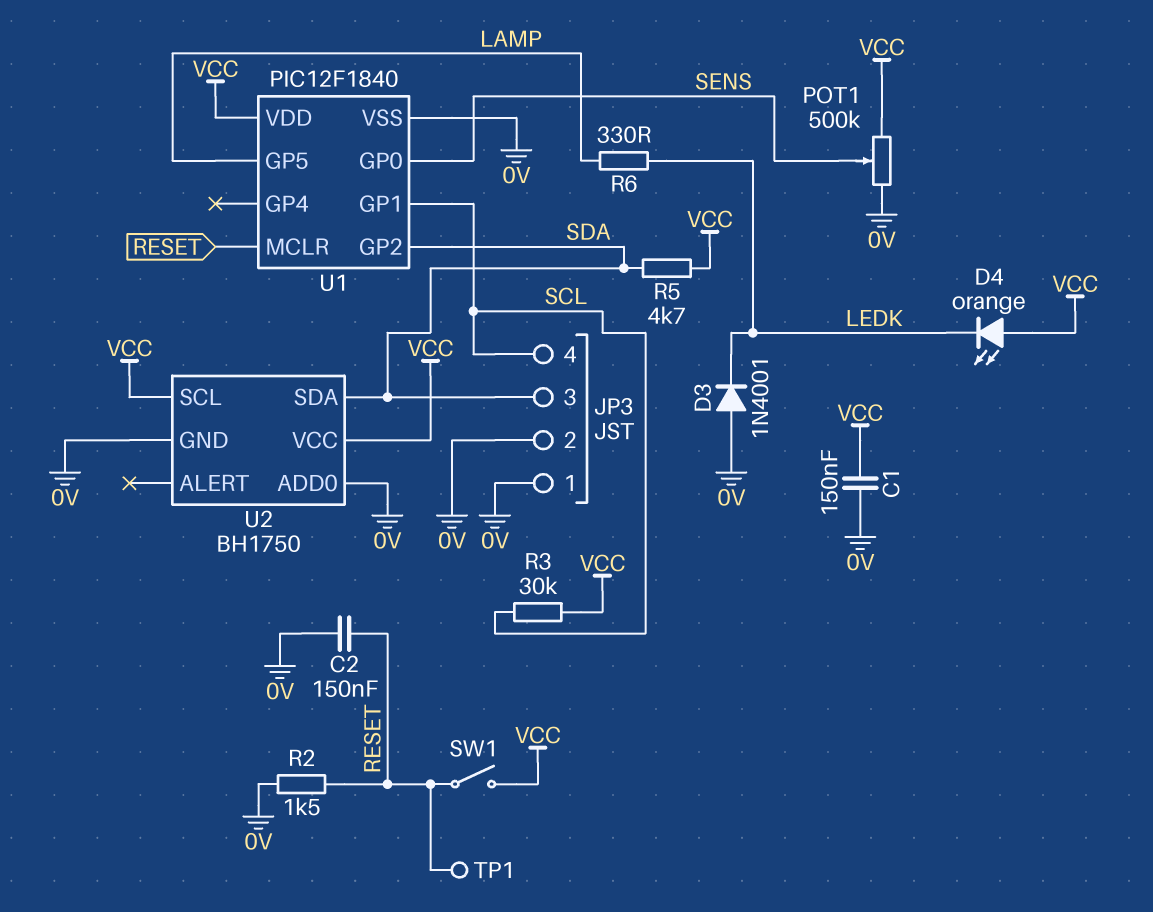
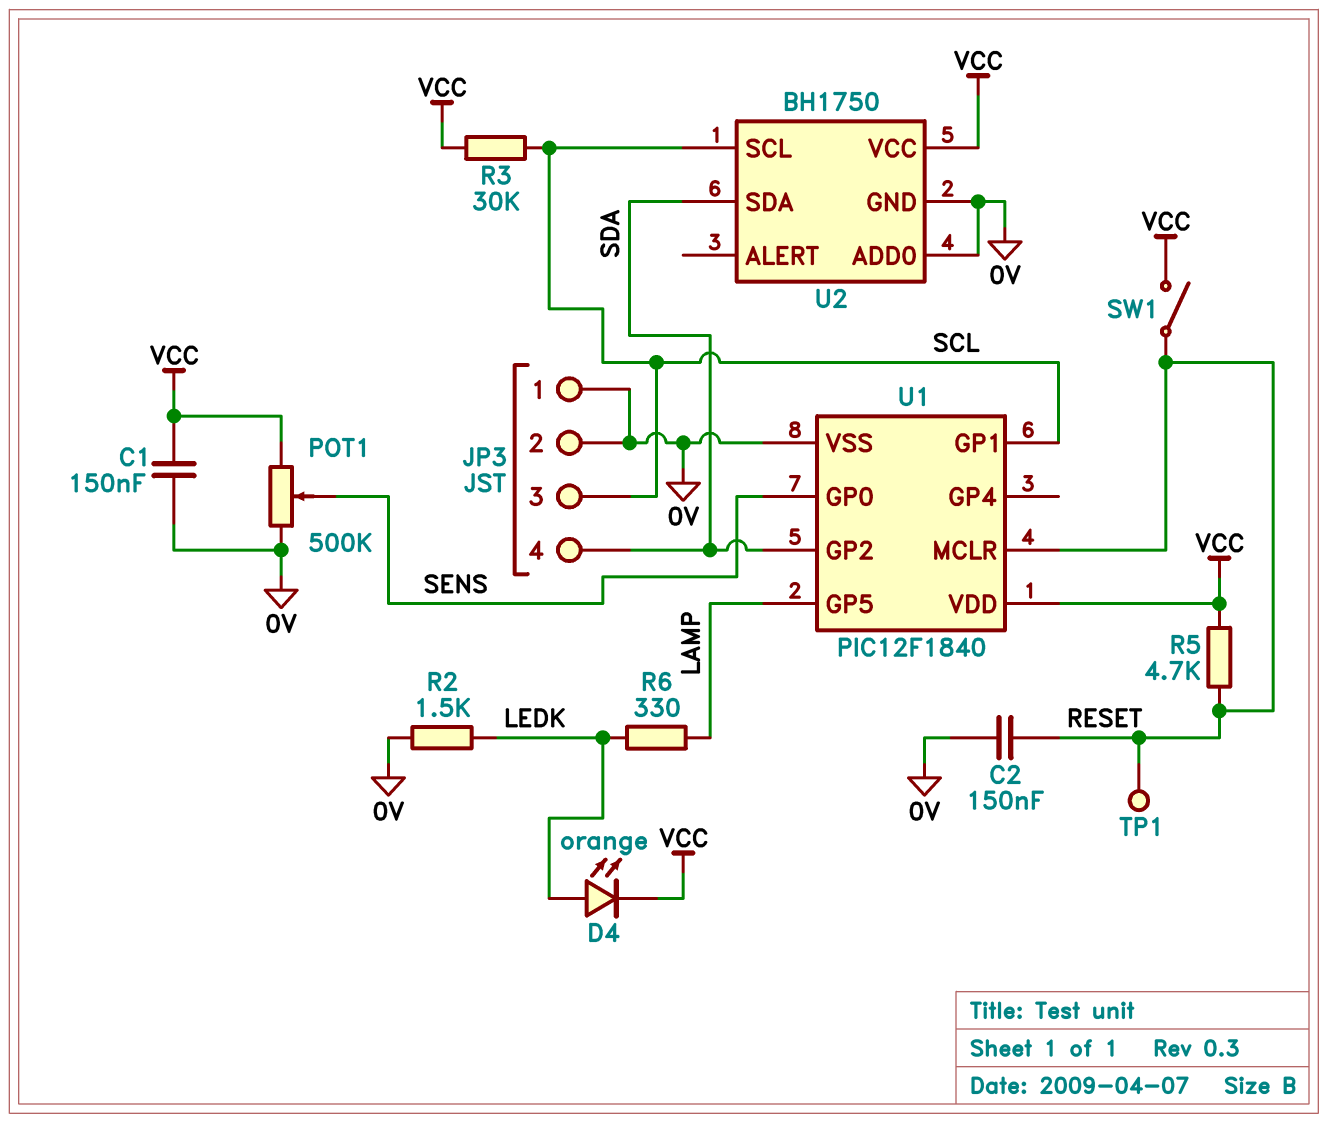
D3: diode 1N4001 (A 0V, K LEDK) -> none
D4: LED orange (A VCC, K LEDK) -> LED orange (A LEDK, K VCC)
JP3 pin 3: SDA -> SCL
JP3 pin 4: SCL -> SDA
R2: 1.5k (0V, RESET) -> 1.5k (0V, LEDK)
R5: 4.7k (SDA, VCC) -> 4.7k (RESET, VCC)
U2 pin SCL: VCC -> SCL

